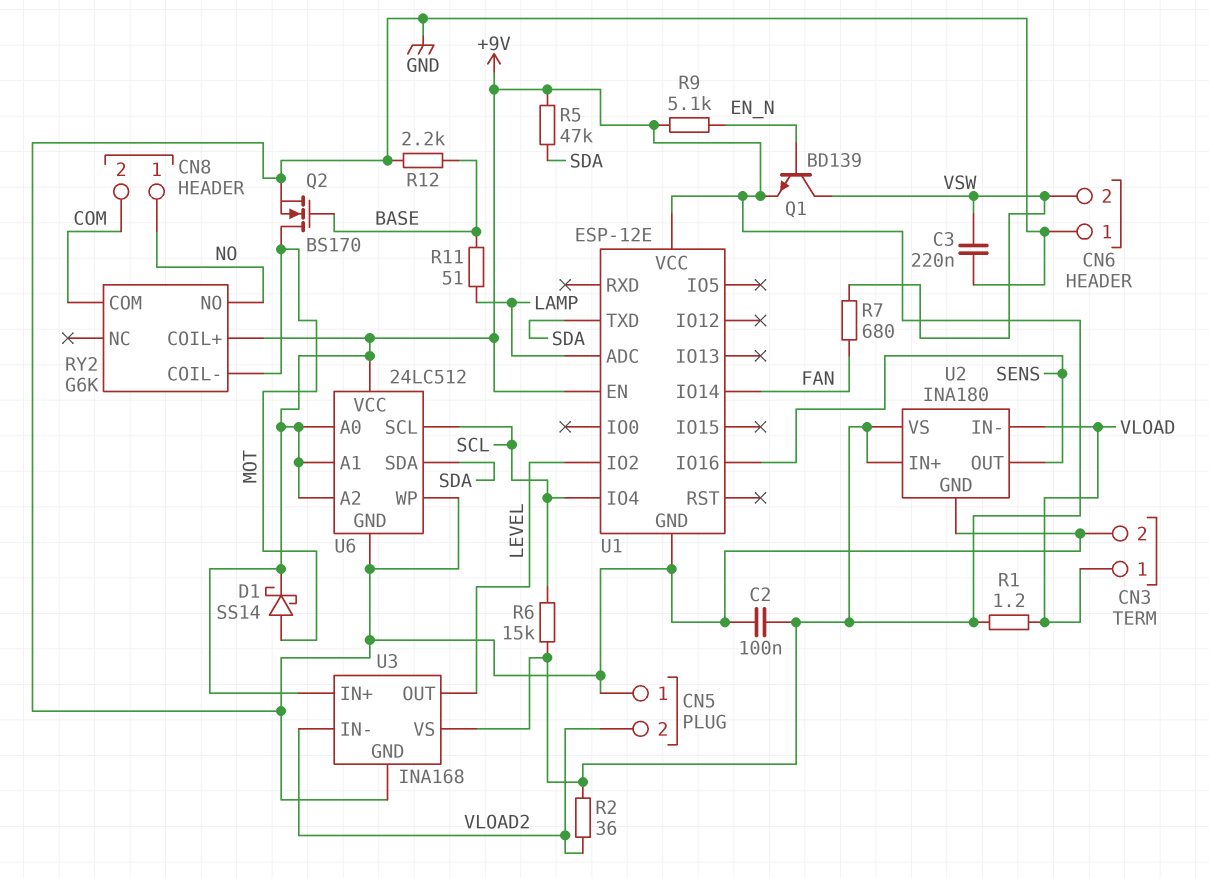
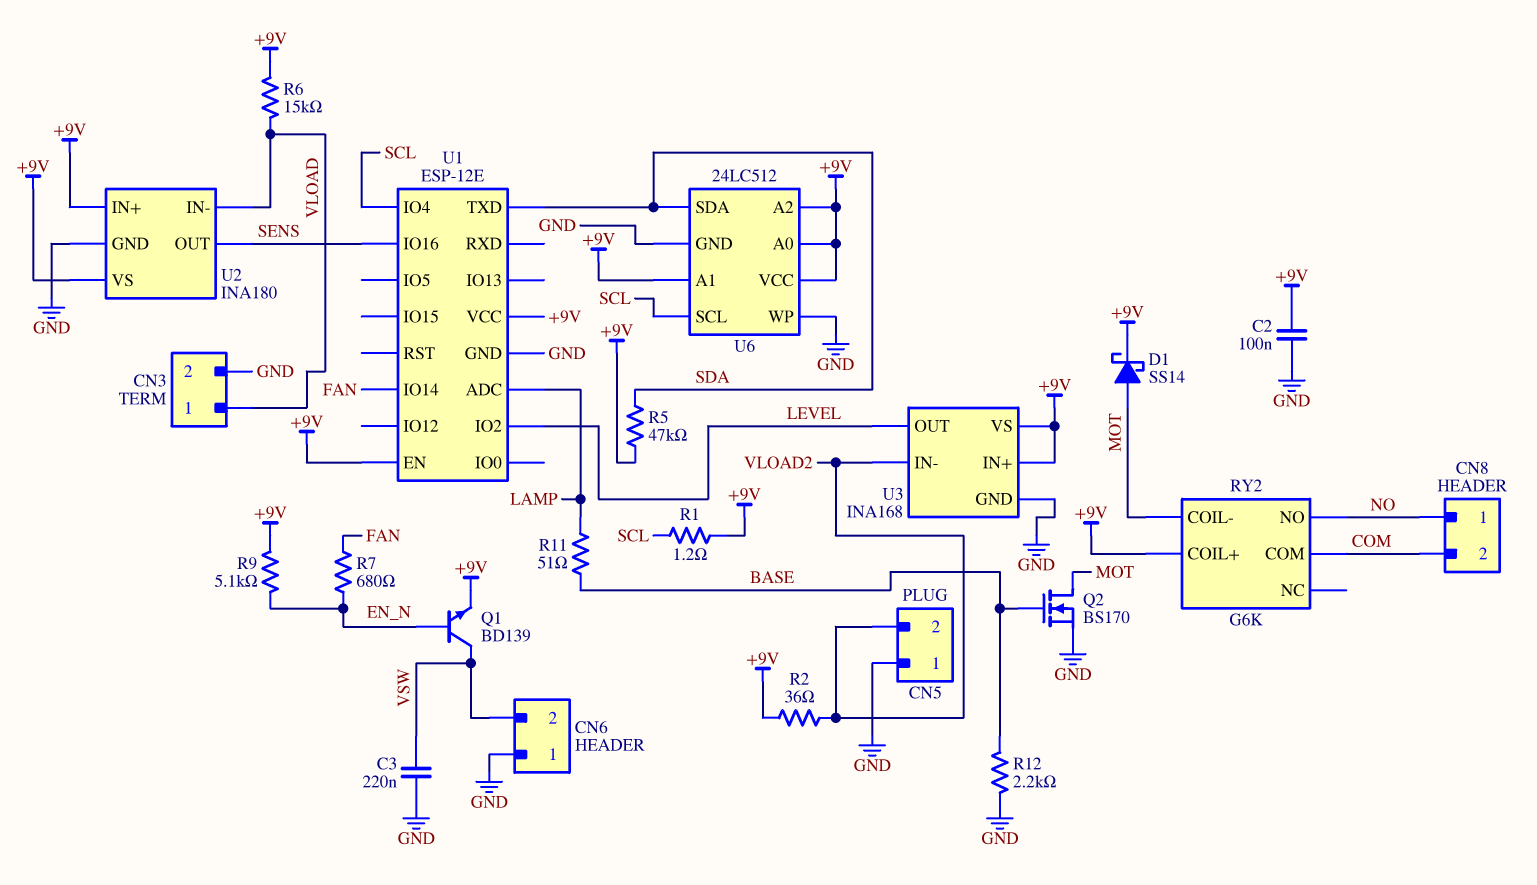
R1: 1.2 (+9V, VLOAD) -> 1.2 (+9V, SCL)
R6: 15k (+9V, SCL) -> 15k (+9V, VLOAD)
R7: 680 (FAN, VSW) -> 680 (EN_N, FAN)

